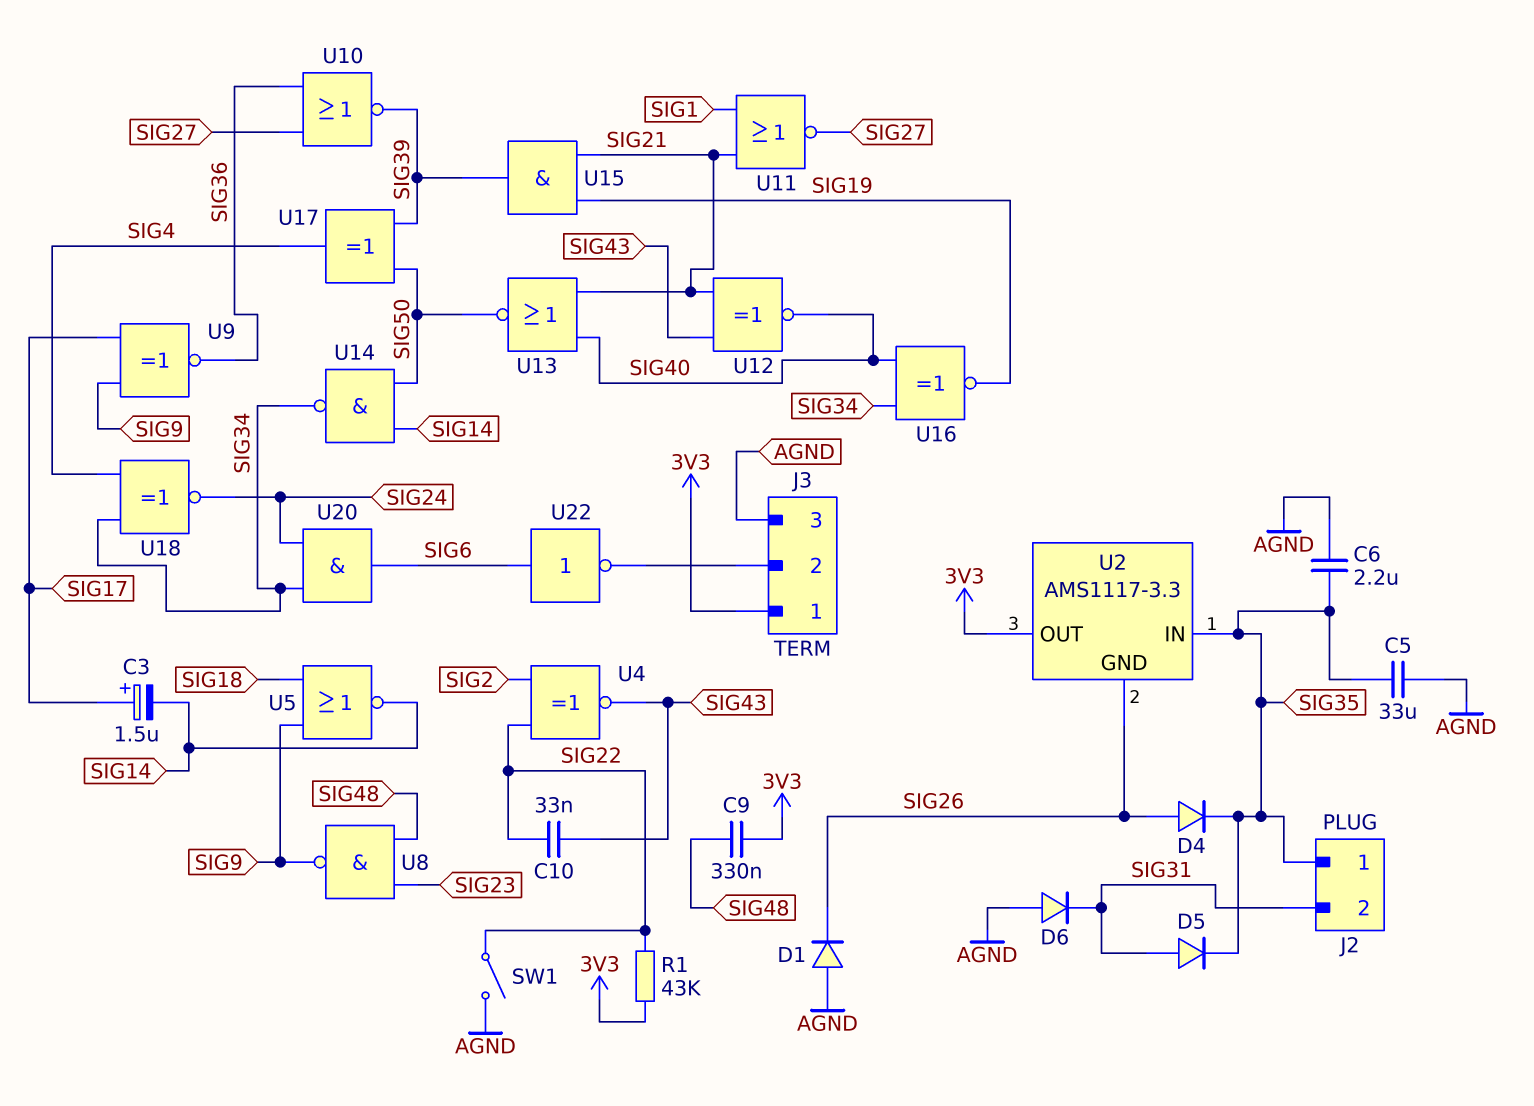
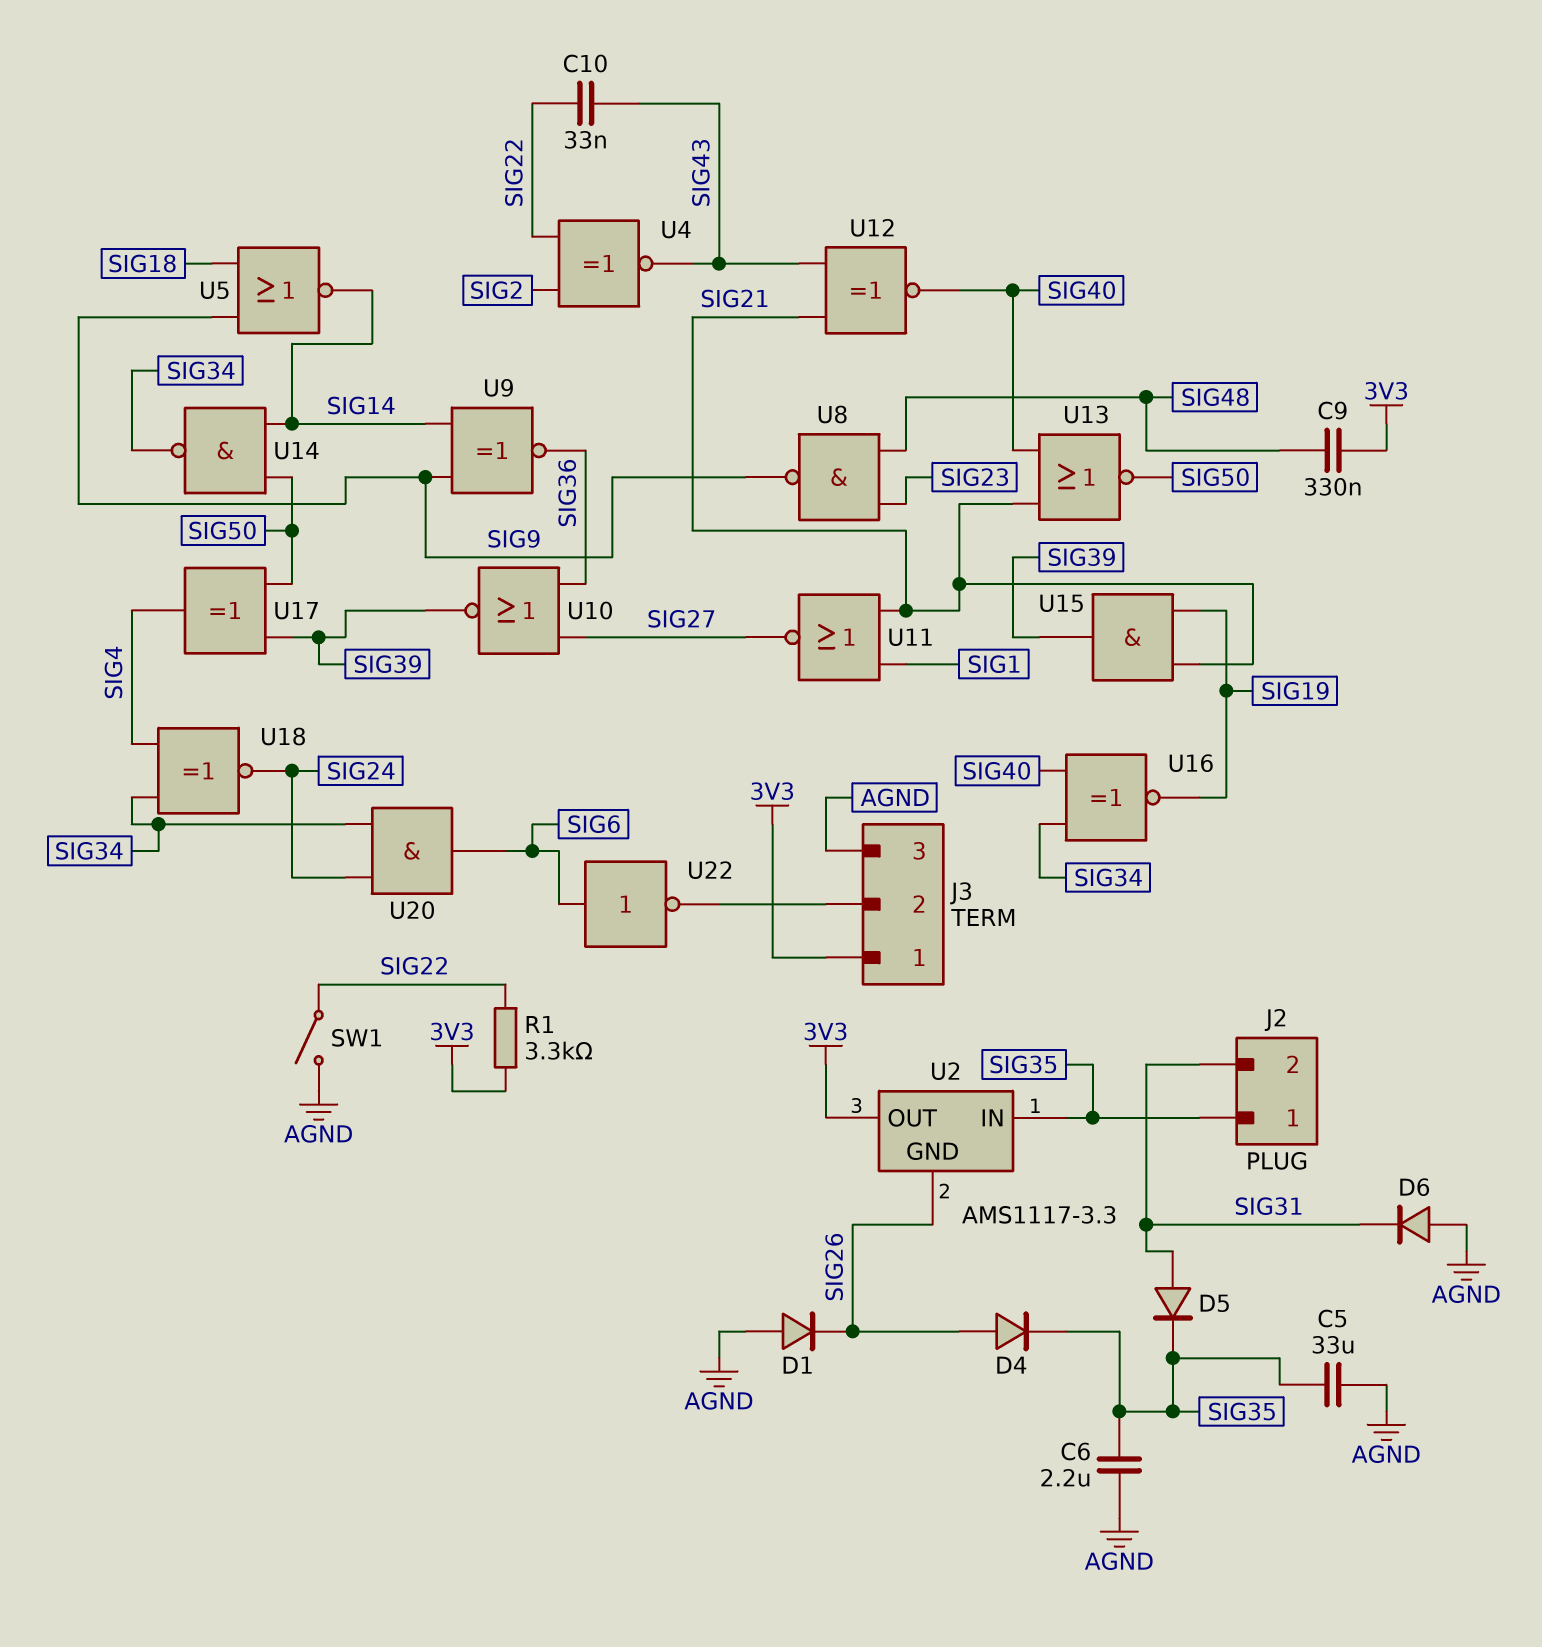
C3: 1.5uF (plus SIG17, minus SIG14) -> none
R1: 43k (3V3, SIG22) -> 3.3k (3V3, SIG22)
U9: XNOR (in SIG9, in SIG17, out SIG36) -> XNOR (in SIG9, in SIG14, out SIG36)

